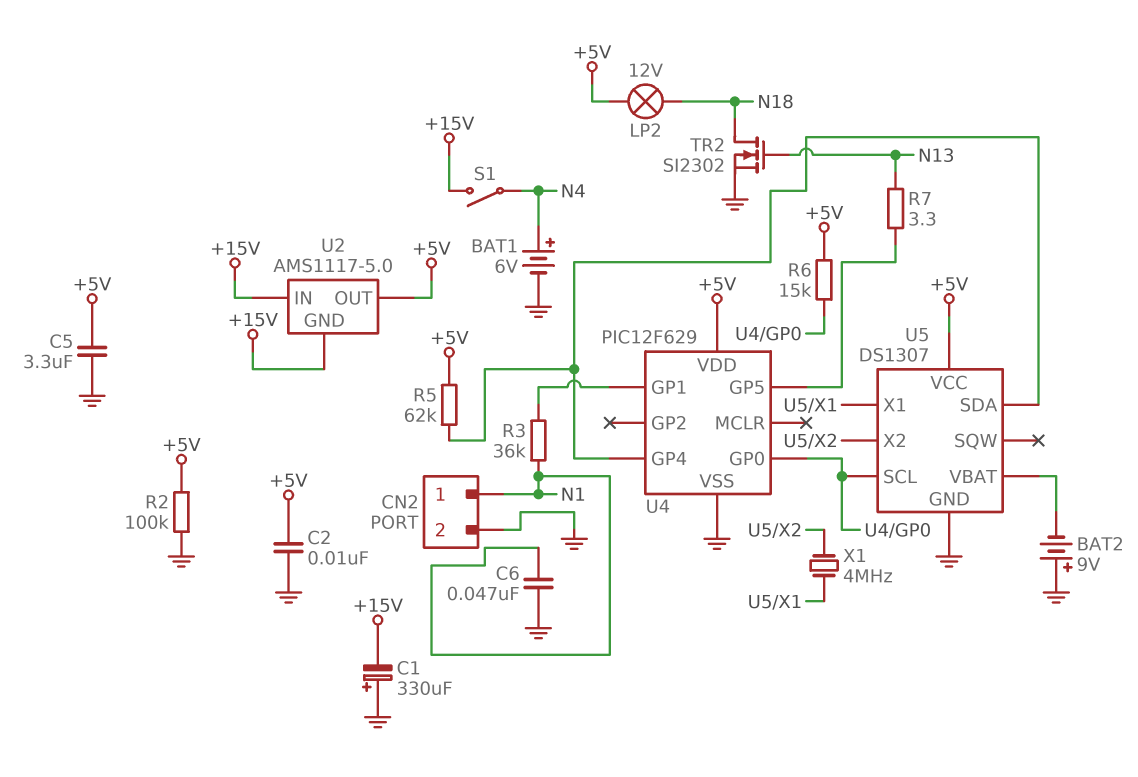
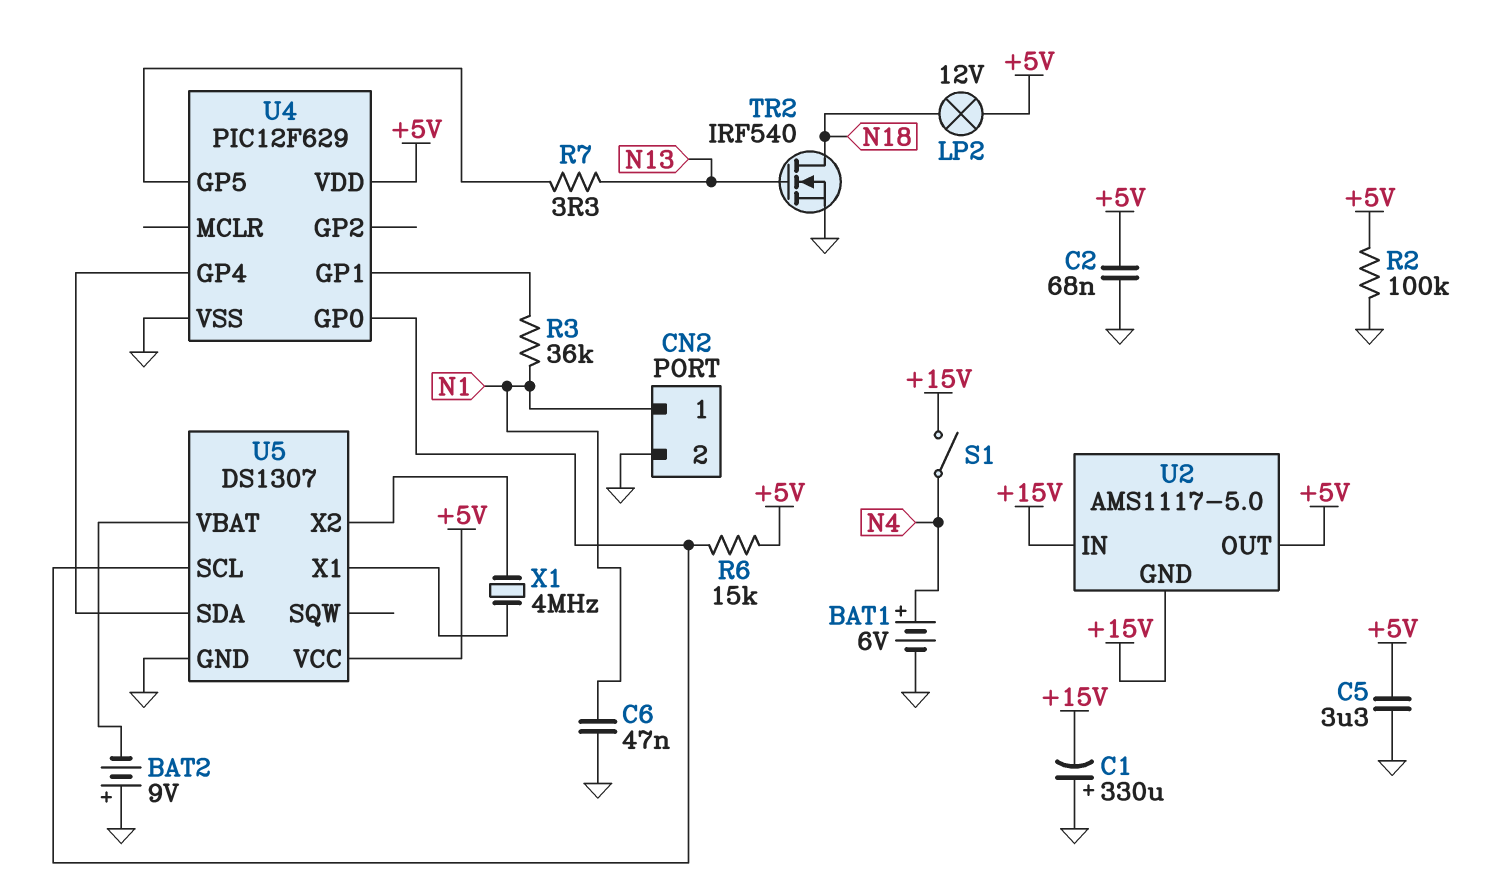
C2: 10nF (+5V, GND) -> 68nF (+5V, GND)
R5: 62k (+5V, U4/GP4) -> none
TR2: NMOS SI2302 (G N13, D N18, S GND) -> NMOS IRF540 (G N13, D N18, S GND)

